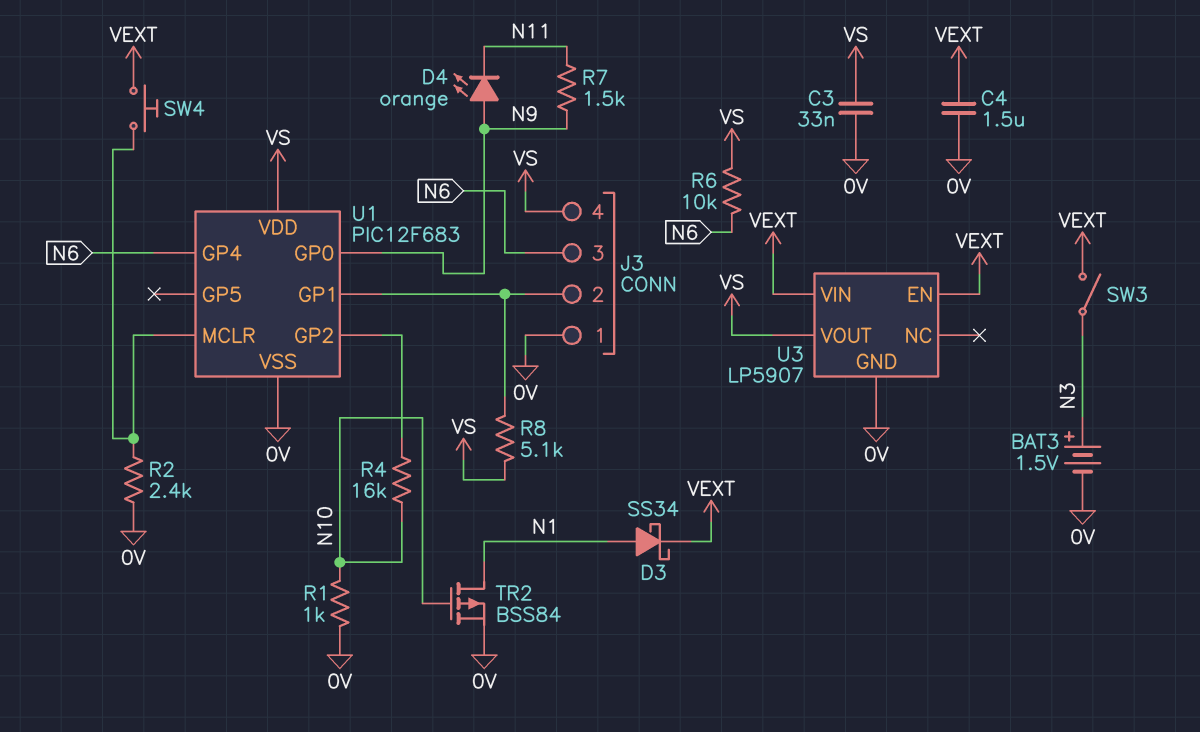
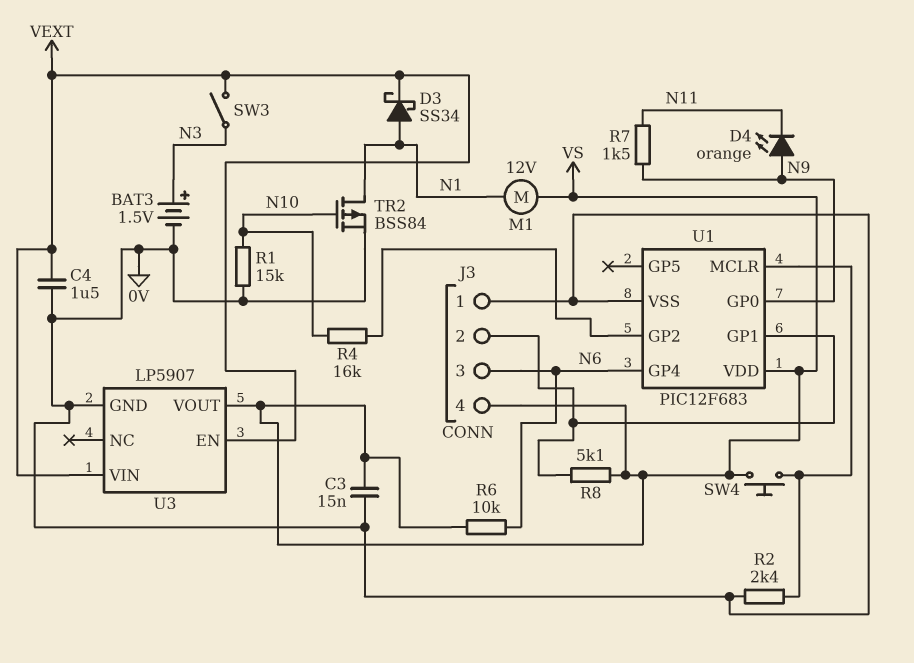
C3: 33nF (0V, VS) -> 15nF (0V, VS)
M1: none -> motor 12V (N1, VS)
R1: 1k (0V, N10) -> 15k (0V, N10)
SW4: button (U1/MCLR, VEXT) -> button (U1/MCLR, VS)

